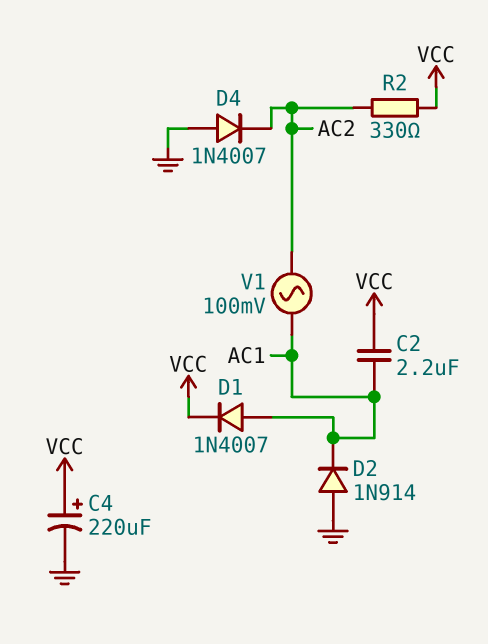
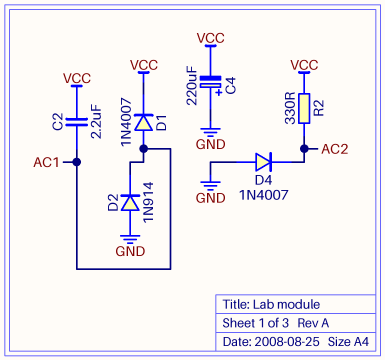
C4: 220uF (plus VCC, minus GND) -> 220uF (plus GND, minus VCC)
V1: AC 100mV (AC1, AC2) -> none

